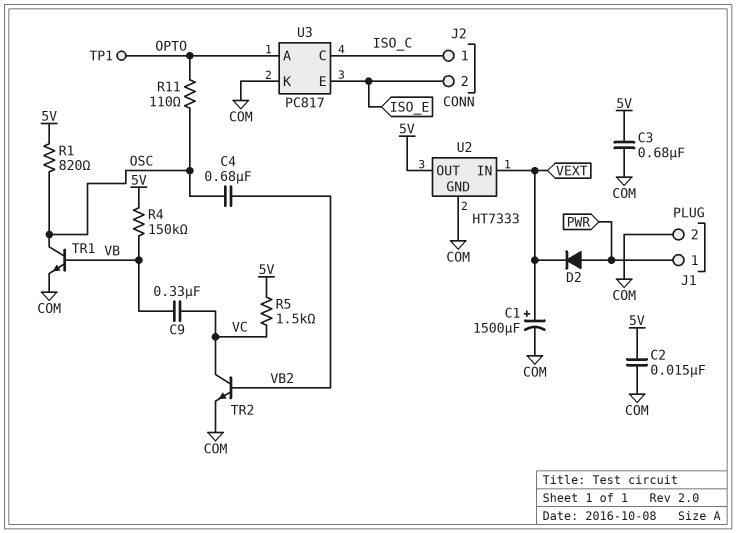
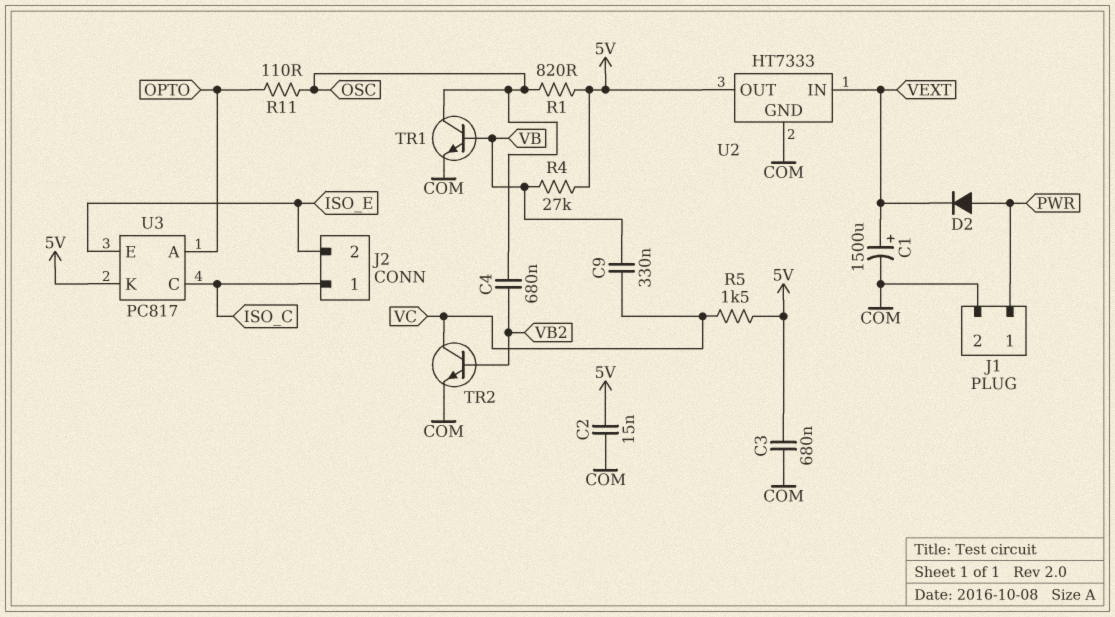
R4: 150k (5V, VB) -> 27k (5V, VB)
TP1: test point (OPTO) -> none
U3 pin K: COM -> 5V

